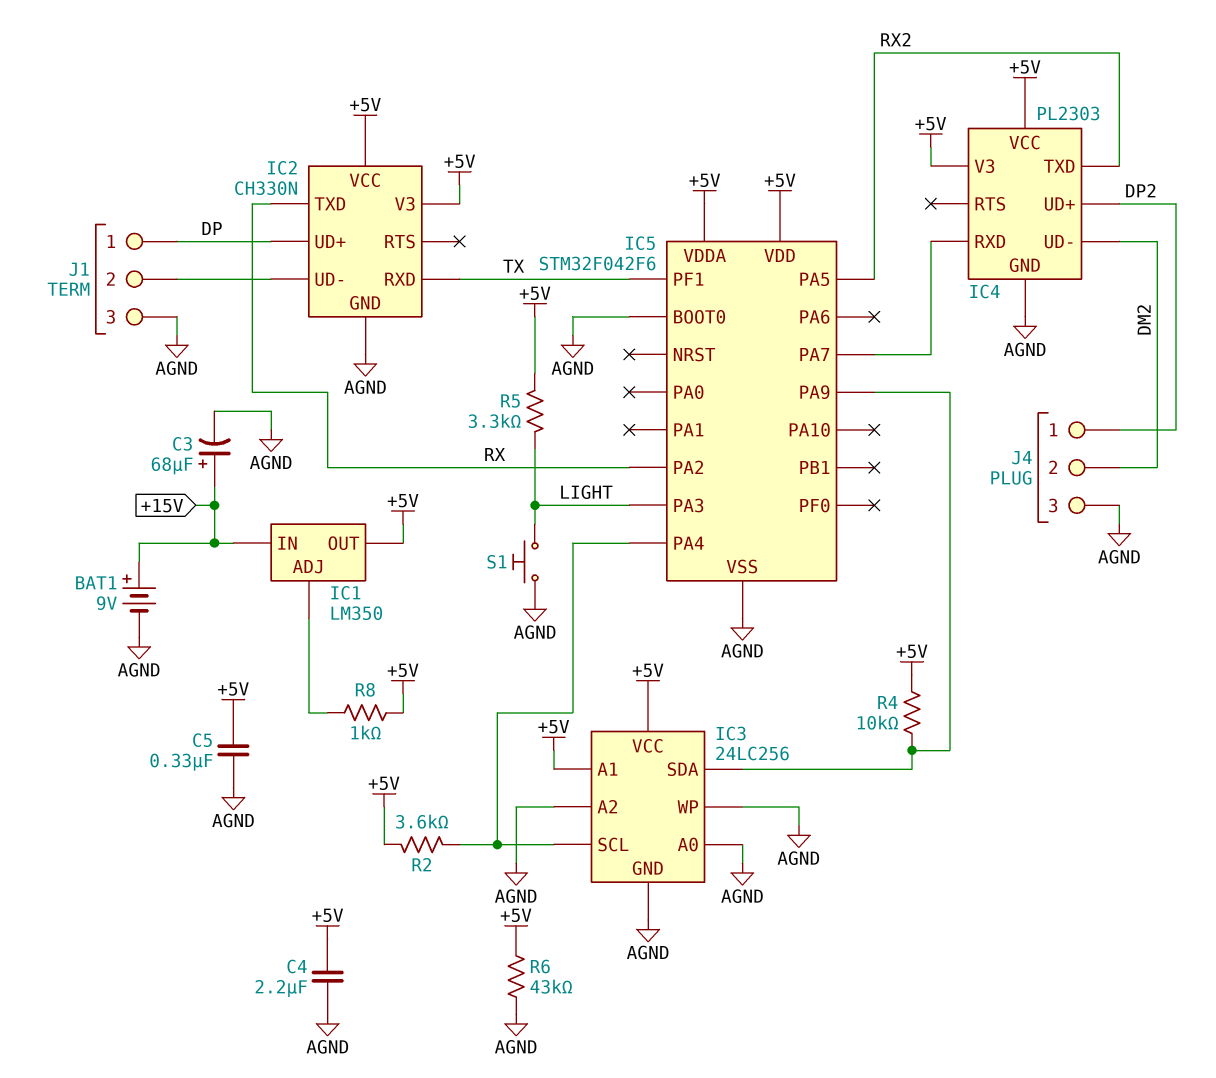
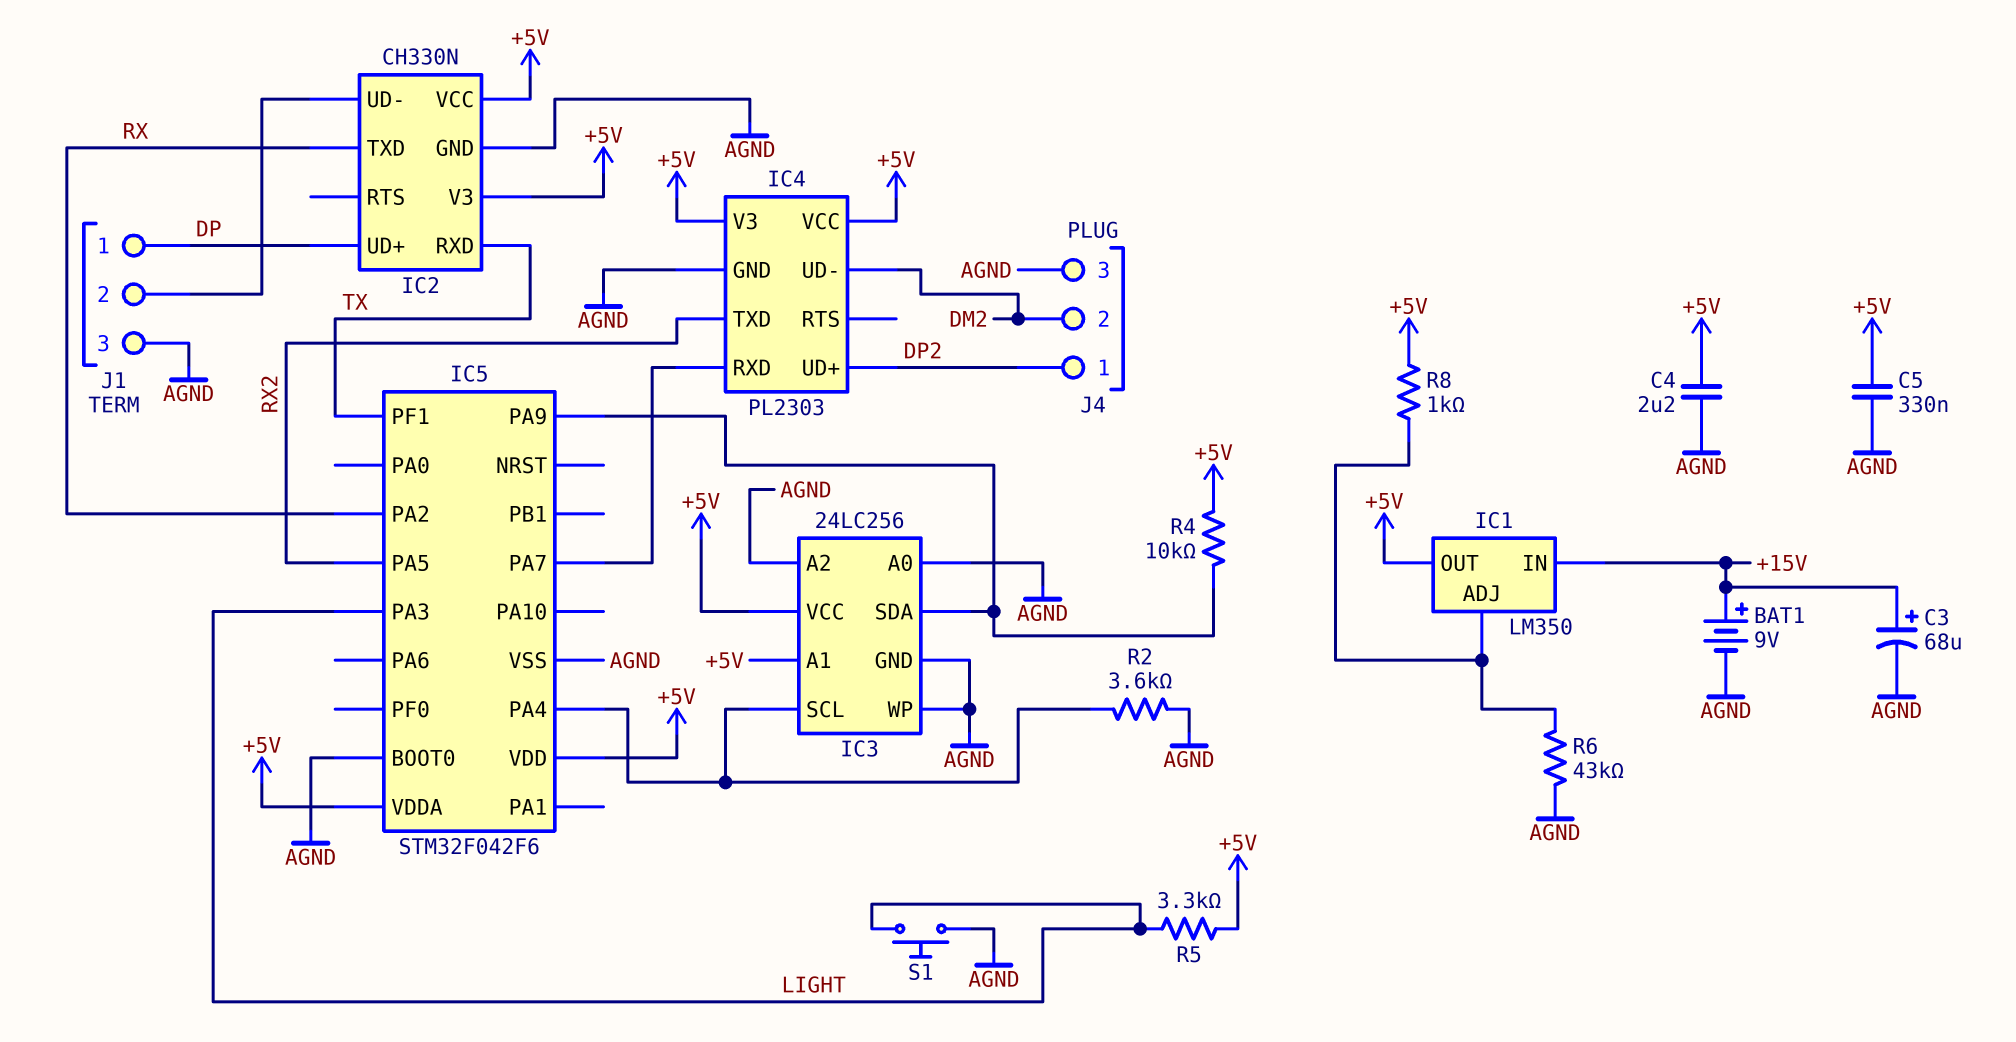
R2: 3.6k (+5V, IC3/SCL) -> 3.6k (AGND, IC3/SCL)
R6: 43k (+5V, AGND) -> 43k (AGND, IC1/ADJ)

